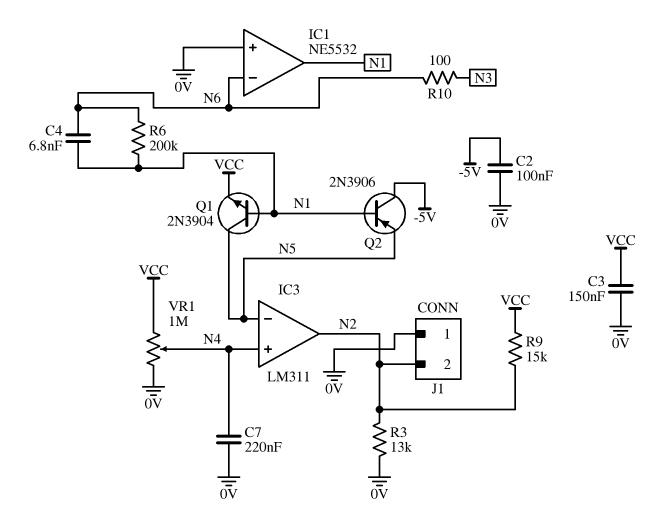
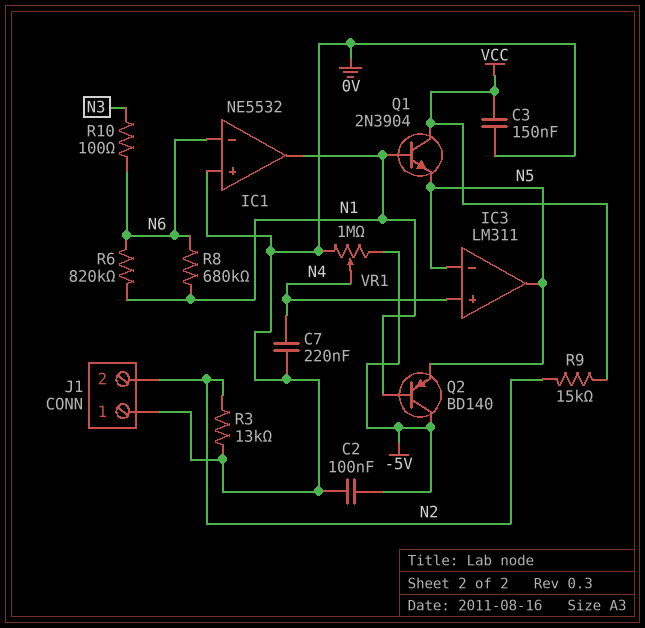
C4: 6.8nF (N1, N6) -> none
IC3 pin out: N2 -> N5
Q1: NPN 2N3904 (B N1, C N5, E VCC) -> NPN 2N3904 (B N1, C VCC, E N5)
Q2: PNP 2N3906 (B N1, C -5V, E N5) -> PNP BD140 (B N1, C -5V, E N5)
R6: 200k (N1, N6) -> 820k (N1, N6)
R8: none -> 680k (N1, N6)
VR1: 1M (0V, VCC, wiper N4) -> 1M (-5V, 0V, wiper N4)

